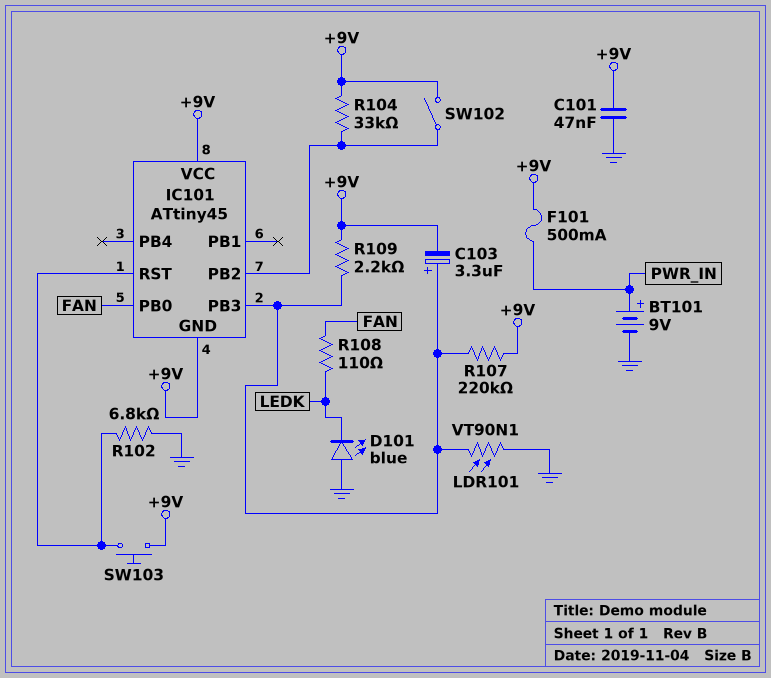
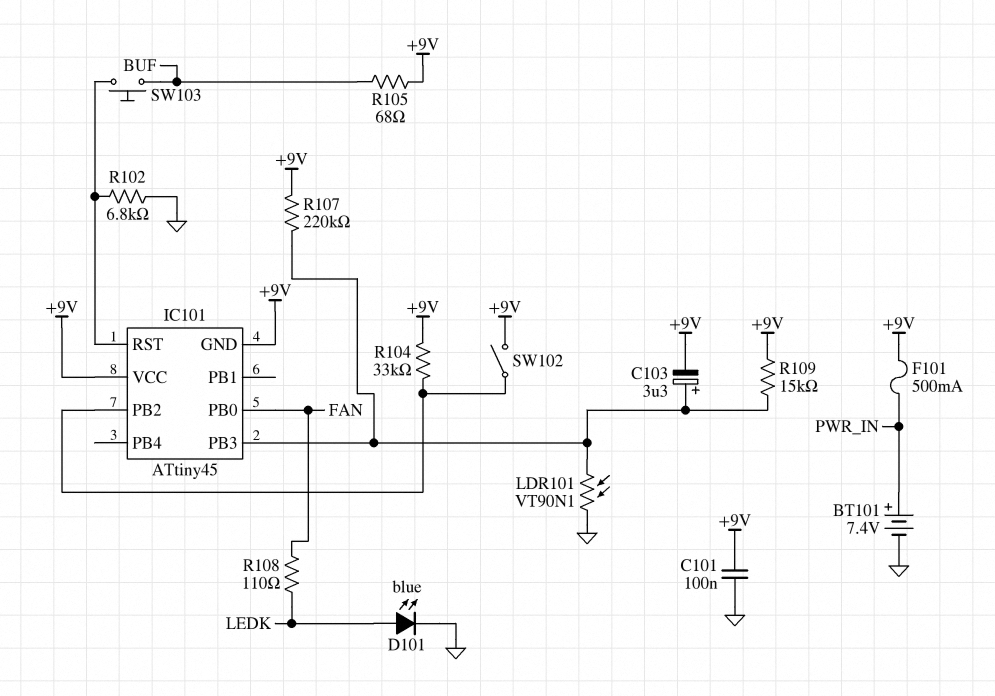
BT101: 9V (plus PWR_IN, minus GND) -> 7.4V (plus PWR_IN, minus GND)
C101: 47nF (+9V, GND) -> 100nF (+9V, GND)
D101: LED blue (A GND, K LEDK) -> LED blue (A LEDK, K GND)
R105: none -> 68 (+9V, BUF)
R109: 2.2k (+9V, IC101/PB3) -> 15k (+9V, IC101/PB3)
SW103: button (+9V, IC101/RST) -> button (BUF, IC101/RST)

